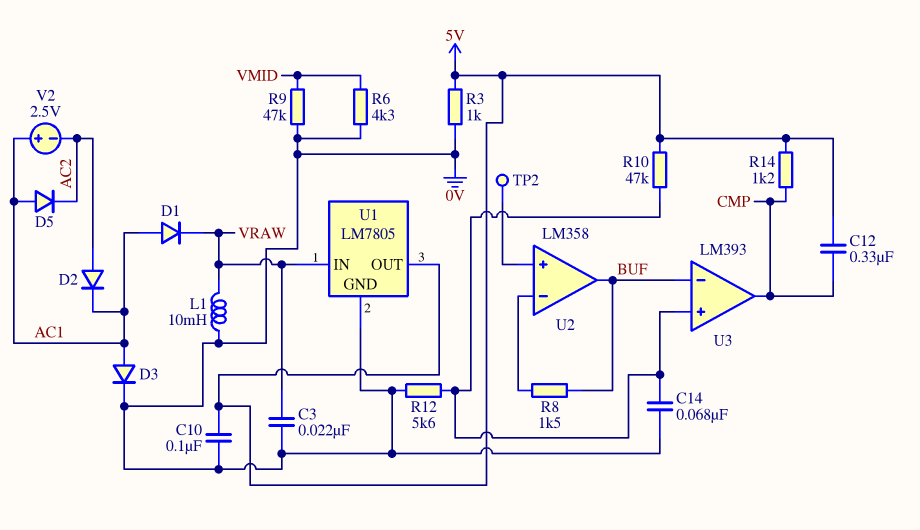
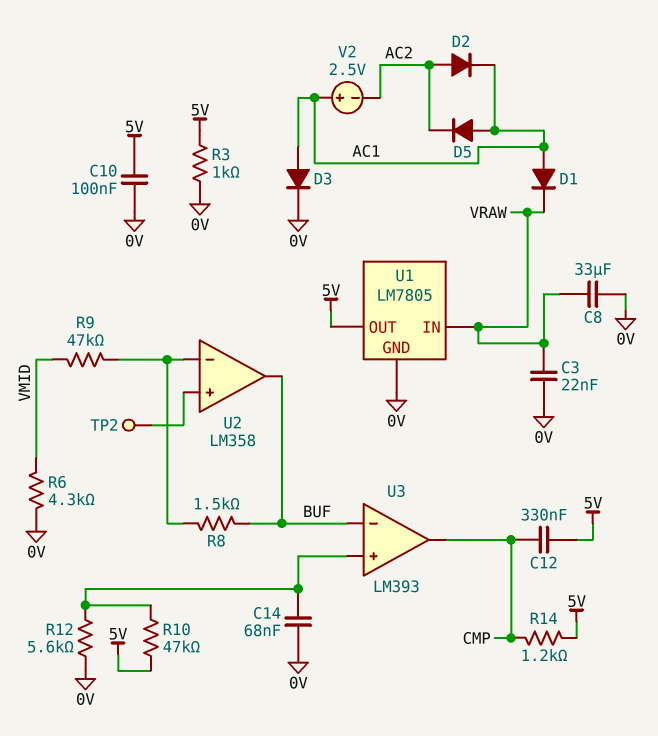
C8: none -> 33uF (0V, VRAW)
L1: 10mH (0V, VRAW) -> none
R9: 47k (0V, VMID) -> 47k (U2/in-, VMID)

